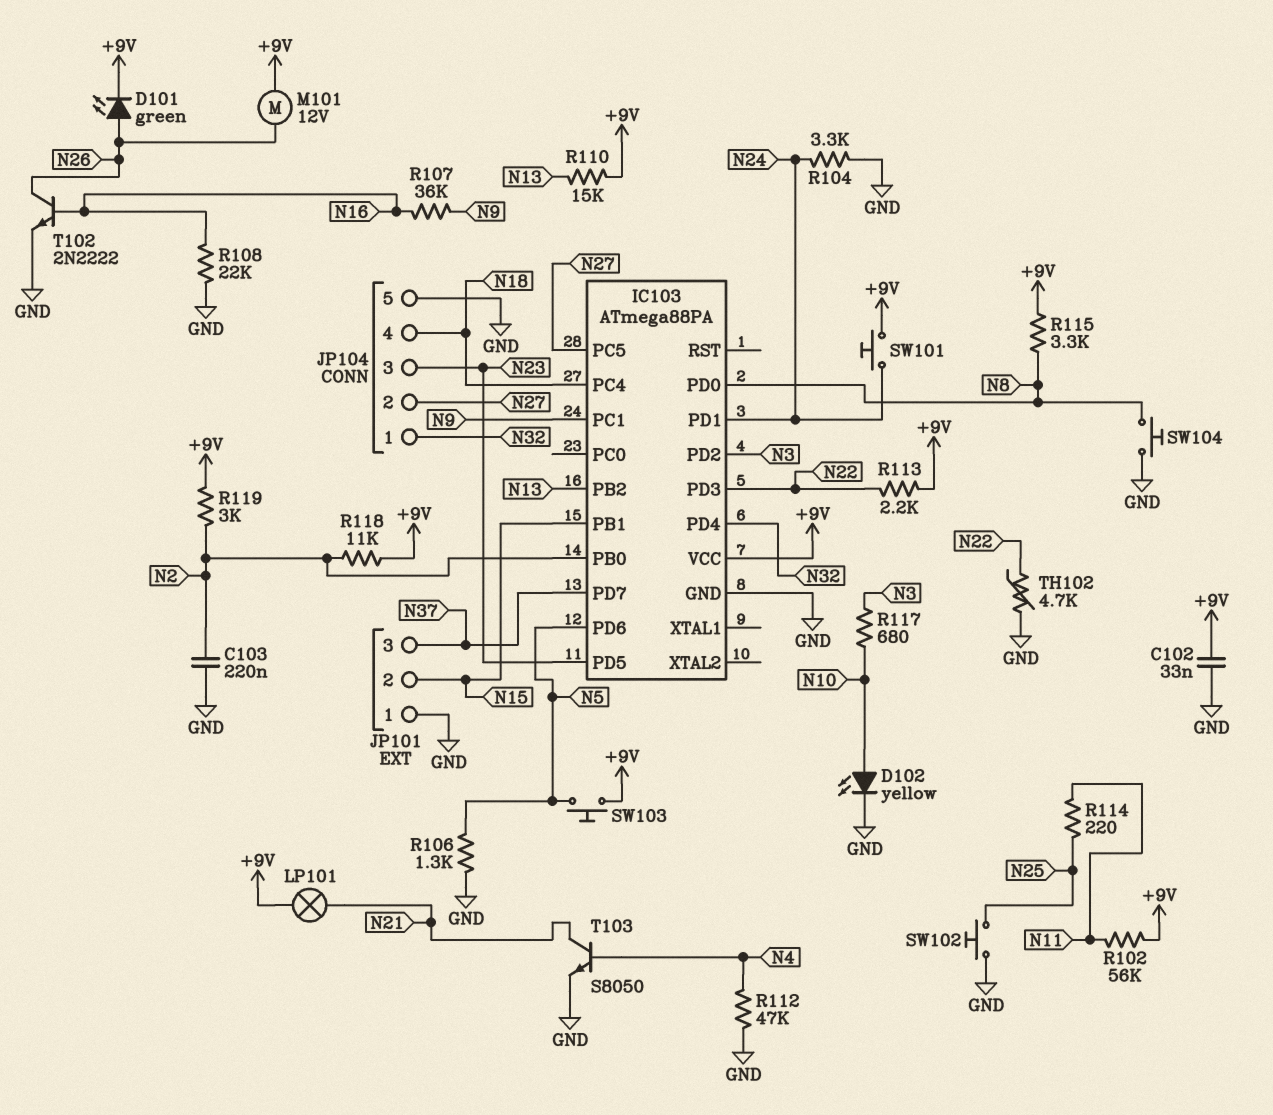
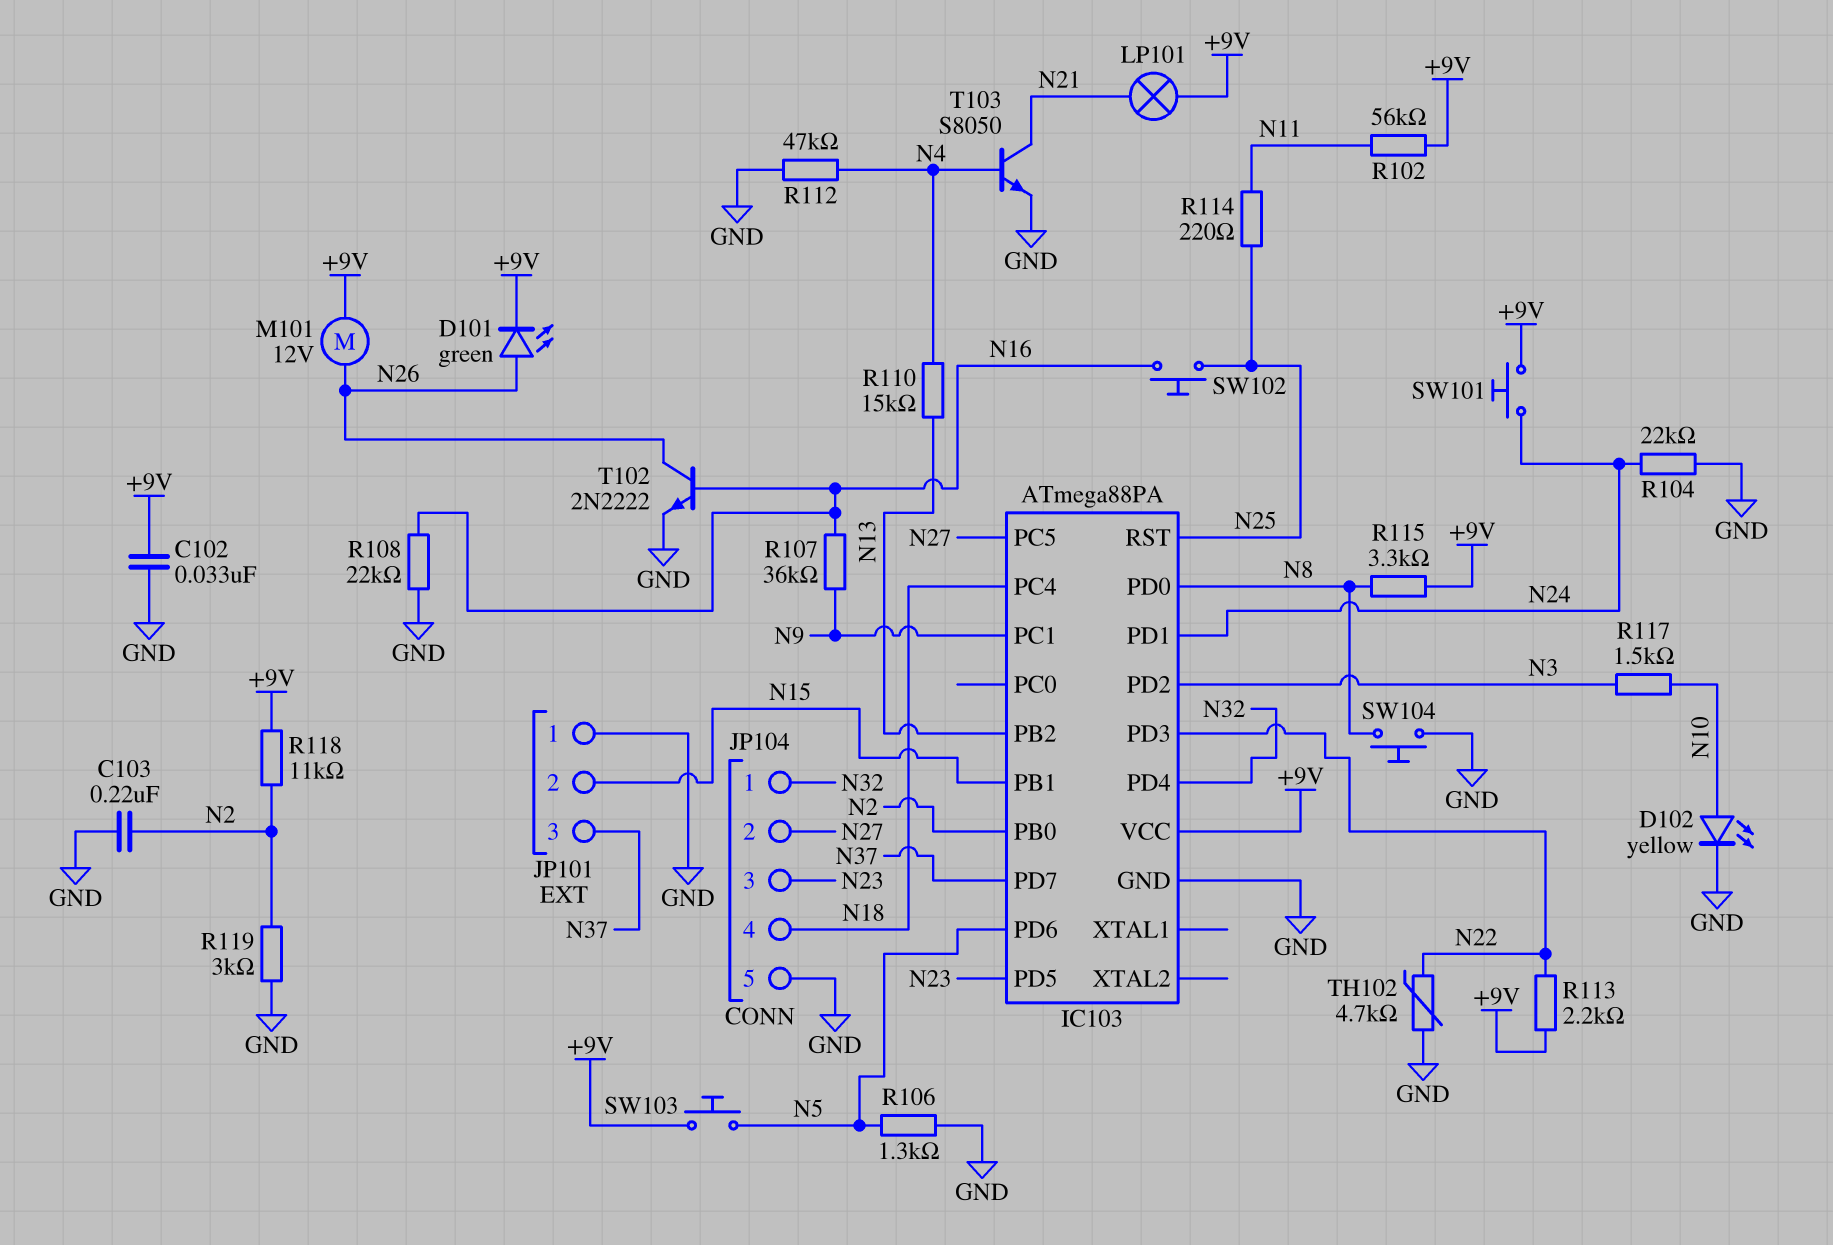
IC103 pin RST: none -> N25
R104: 3.3k (GND, N24) -> 22k (GND, N24)
R110: 15k (+9V, N13) -> 15k (N4, N13)
R117: 680 (N3, N10) -> 1.5k (N3, N10)
R119: 3k (+9V, N2) -> 3k (GND, N2)
SW102: button (GND, N25) -> button (N16, N25)

